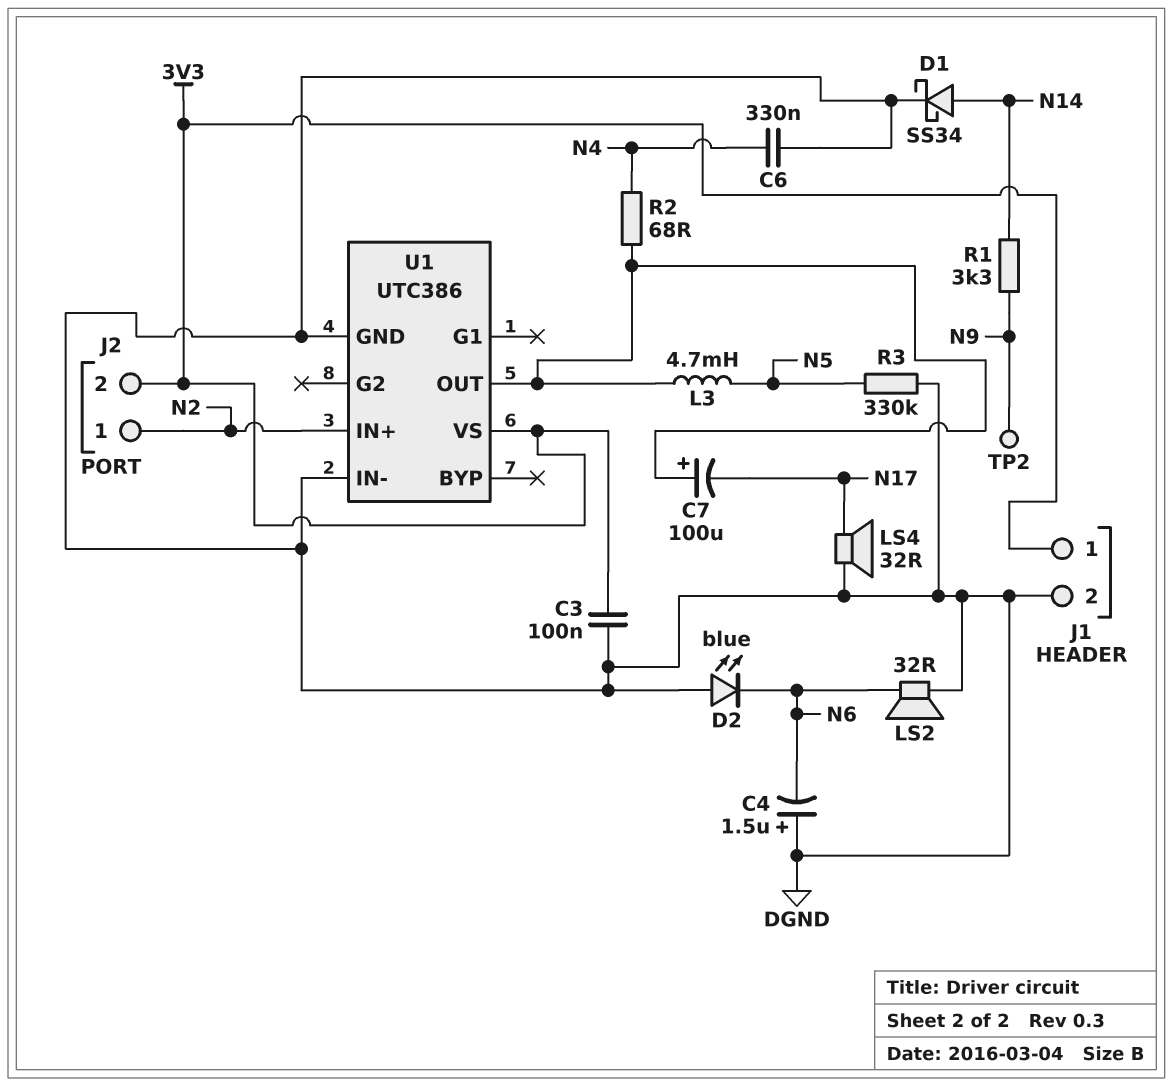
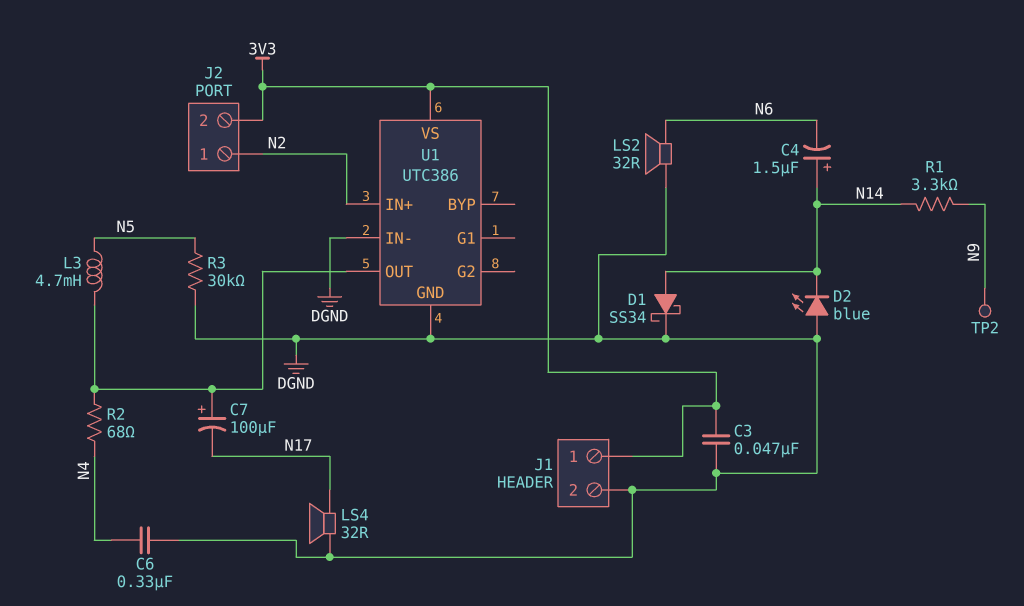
C3: 100nF (3V3, DGND) -> 47nF (3V3, DGND)
C4: 1.5uF (plus DGND, minus N6) -> 1.5uF (plus N14, minus N6)
D2: LED blue (A DGND, K N6) -> LED blue (A DGND, K N14)
R3: 330k (DGND, N5) -> 30k (DGND, N5)

